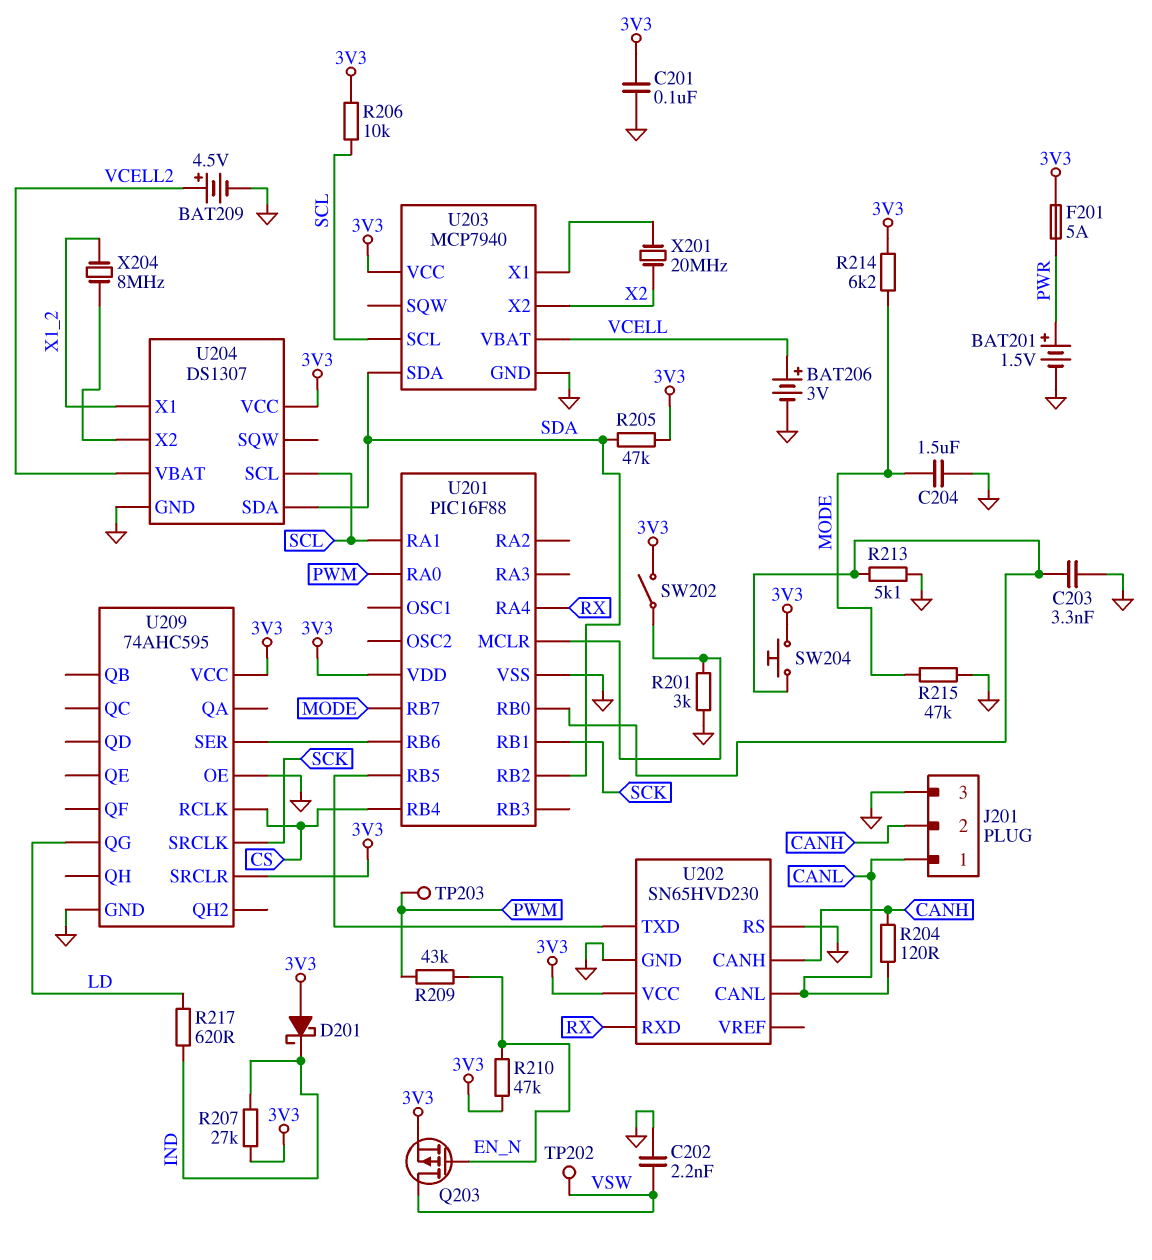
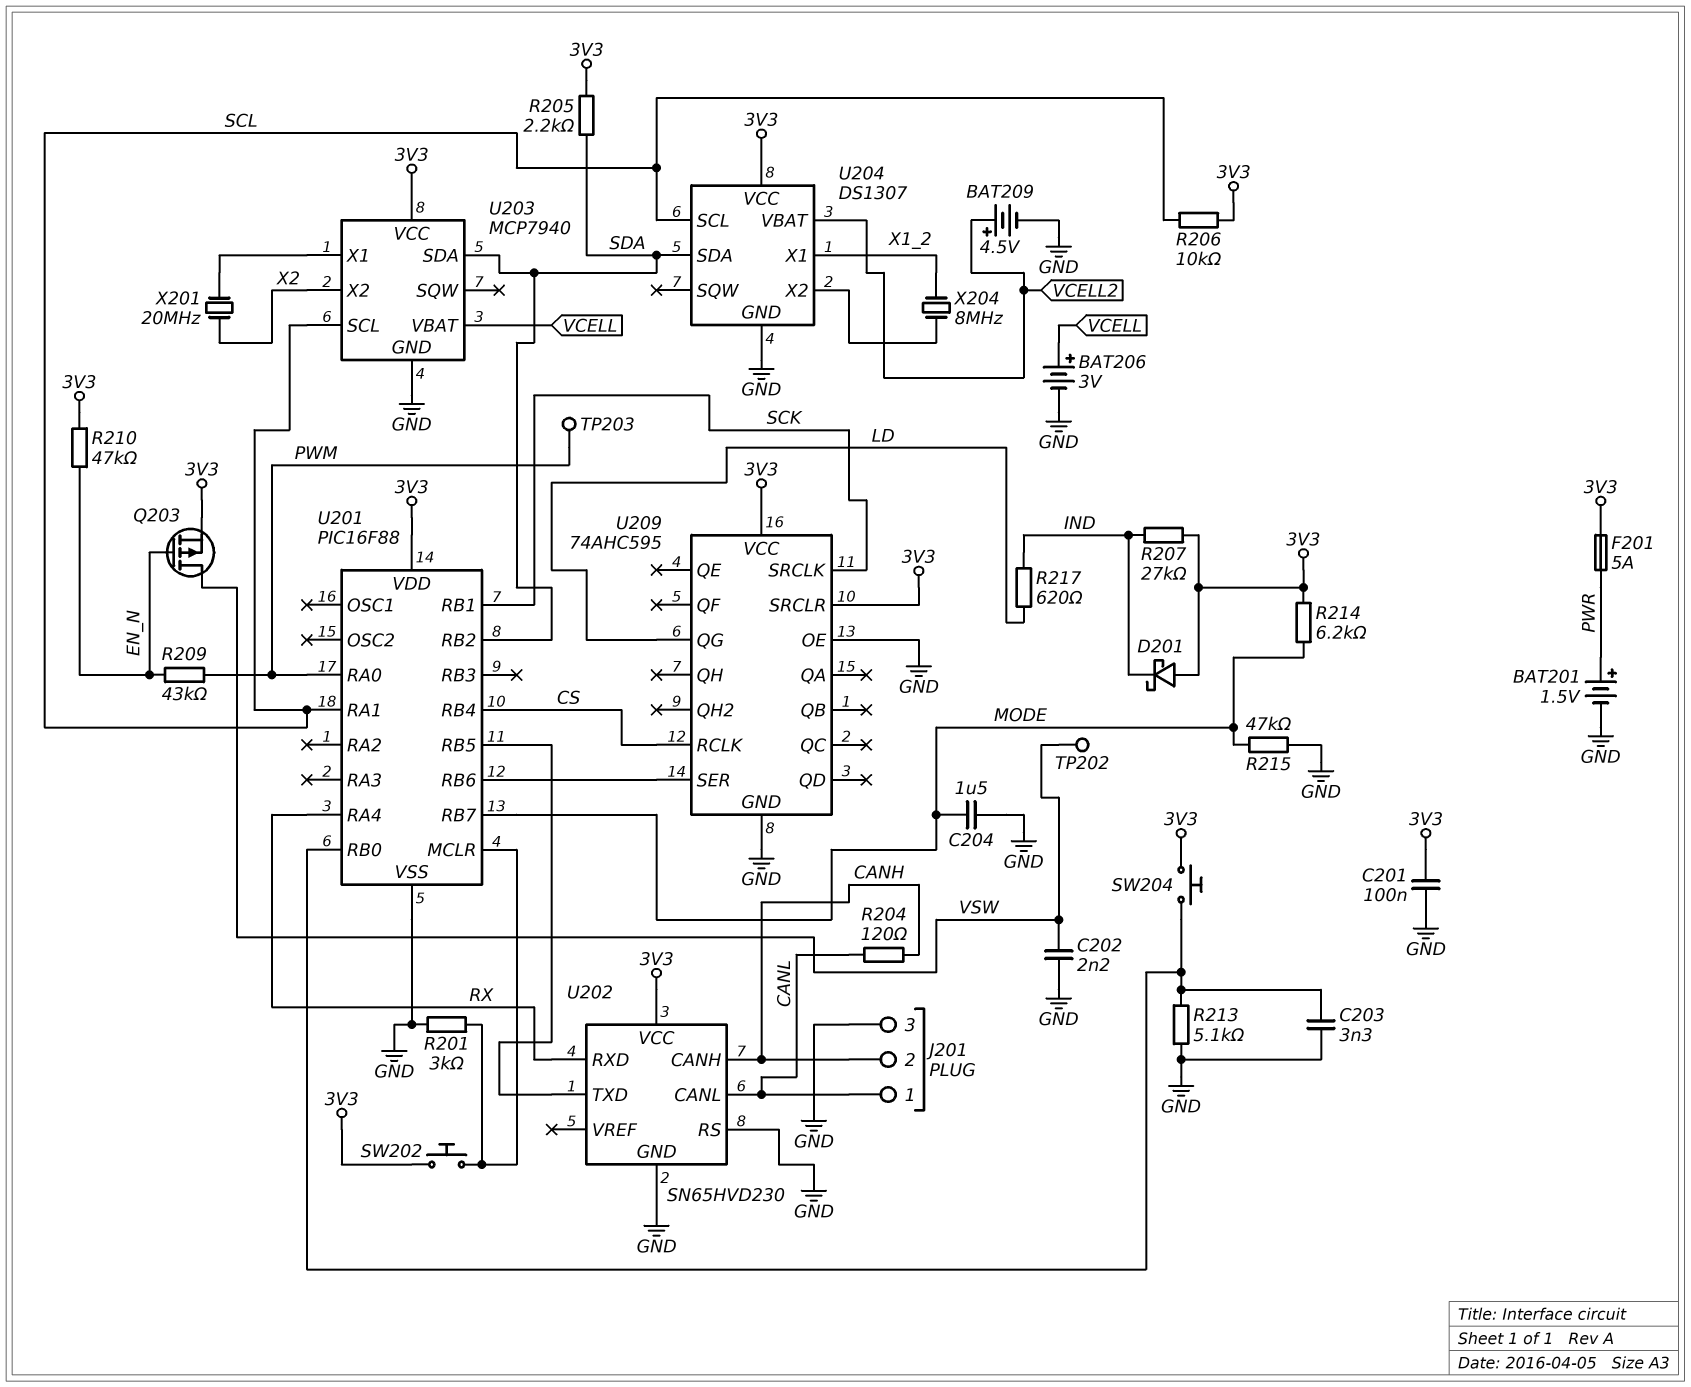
R205: 47k (3V3, SDA) -> 2.2k (3V3, SDA)
SW202: switch (3V3, U201/MCLR) -> button (3V3, U201/MCLR)

